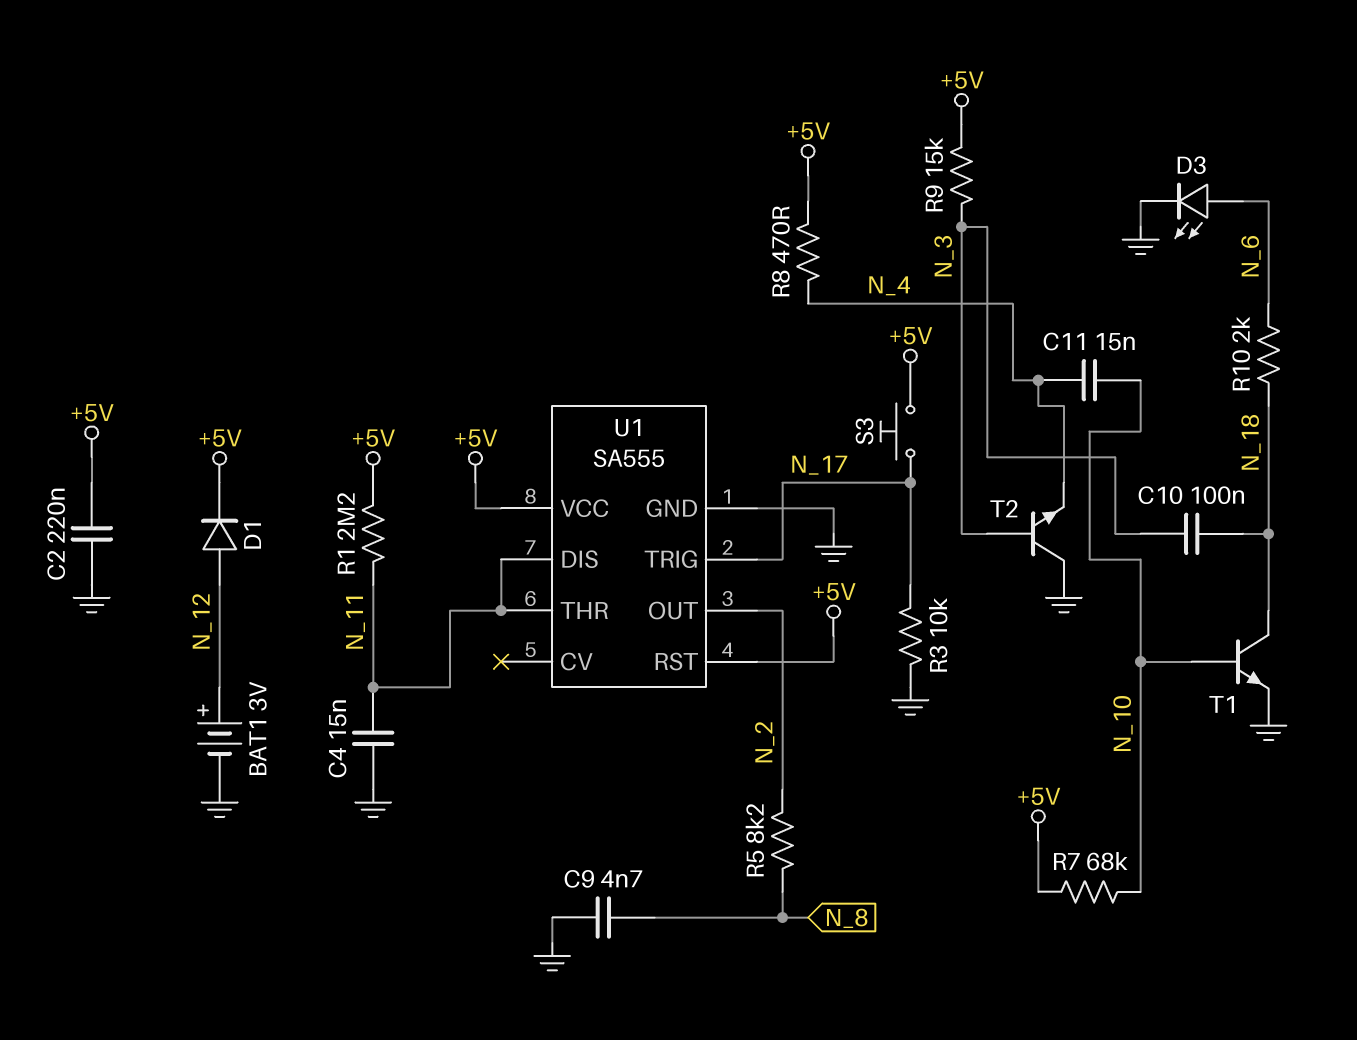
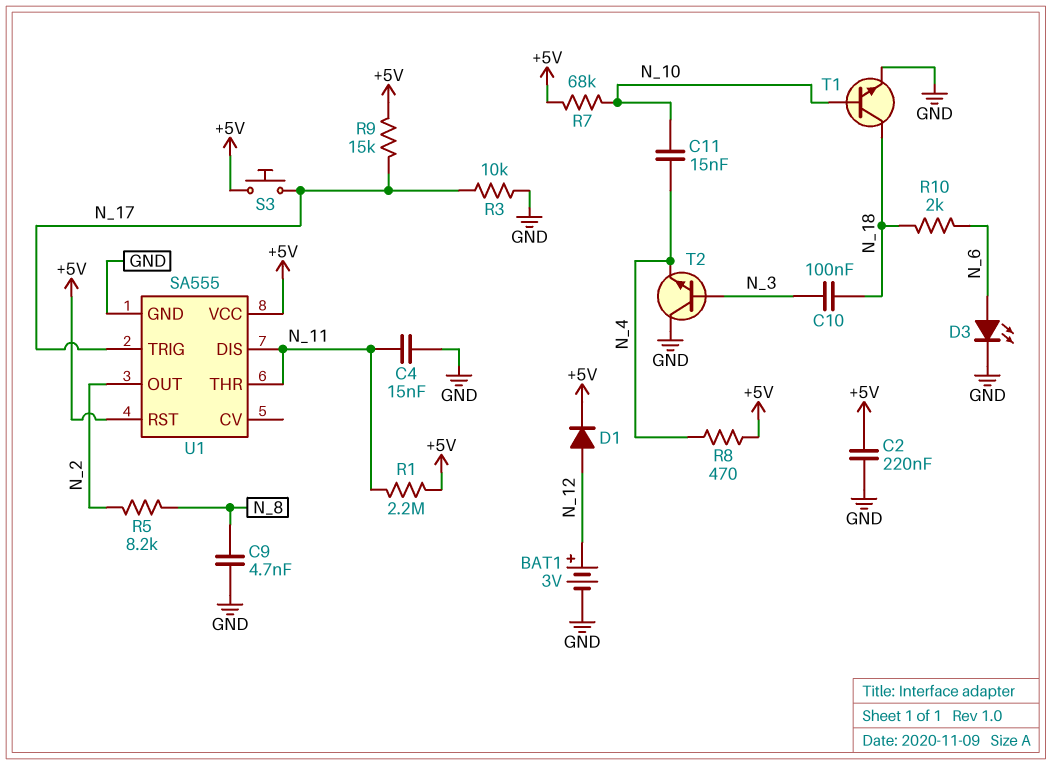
R9: 15k (+5V, N_3) -> 15k (+5V, N_17)

